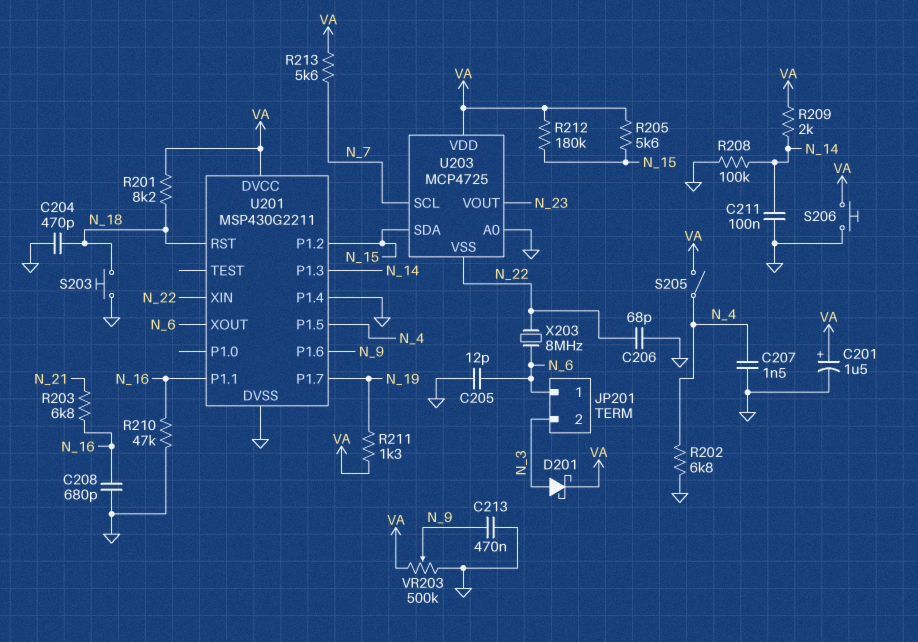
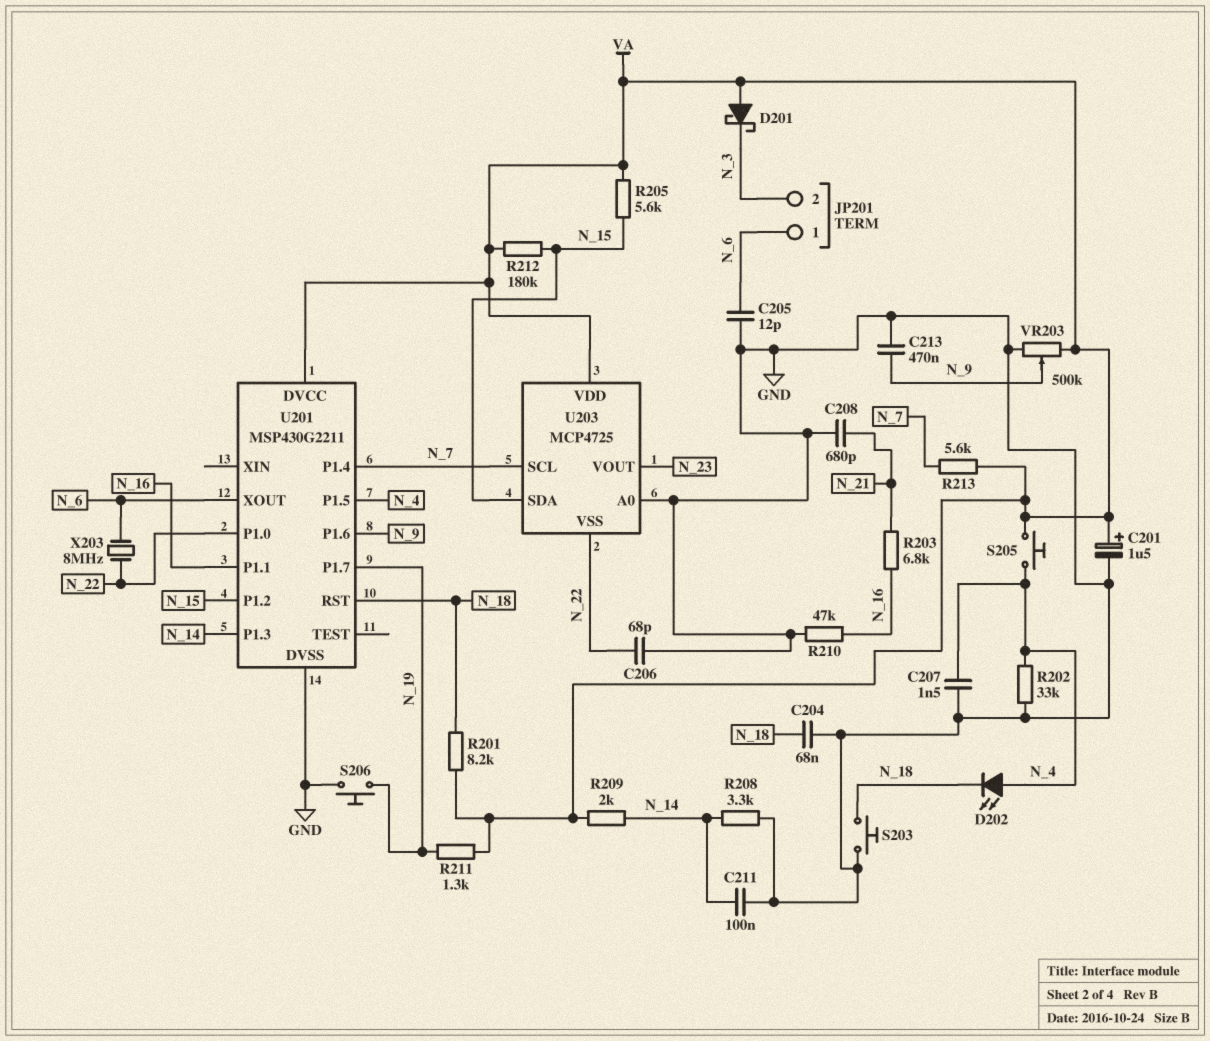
C204: 470pF (GND, N_18) -> 68nF (GND, N_18)
C208: 680pF (GND, N_16) -> 680pF (GND, N_21)
D201: schottky (A N_3, K VA) -> schottky (A VA, K N_3)
D202: none -> LED (A N_4, K N_18)
R202: 6.8k (GND, N_4) -> 33k (GND, N_4)
R208: 100k (GND, N_14) -> 3.3k (GND, N_14)
S205: switch (N_4, VA) -> button (N_4, VA)
S206: button (GND, VA) -> button (GND, N_19)
U201 pin P1.0: none -> N_22
U201 pin P1.4: GND -> N_7
U201 pin XIN: N_22 -> none

